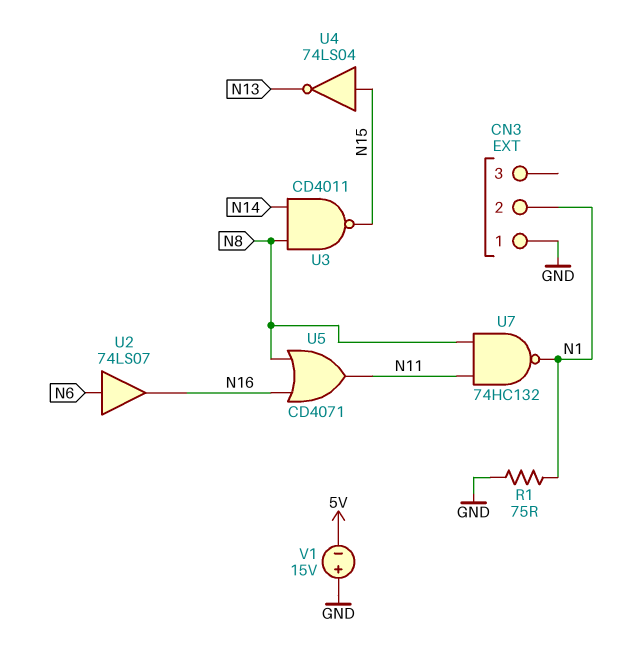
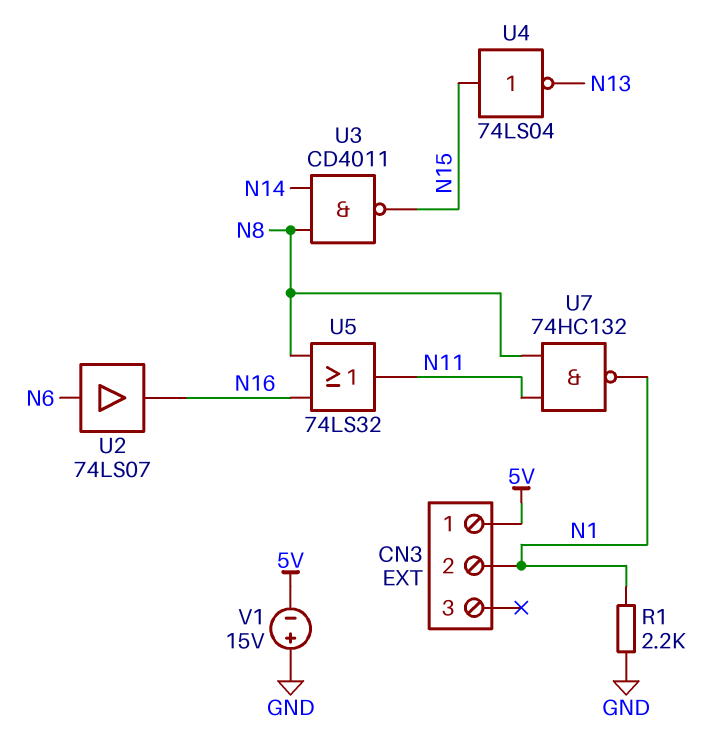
CN3 pin 1: GND -> 5V
R1: 75 (GND, N1) -> 2.2k (GND, N1)
U5: OR CD4071 (in N8, in N16, out N11) -> OR 74LS32 (in N8, in N16, out N11)

